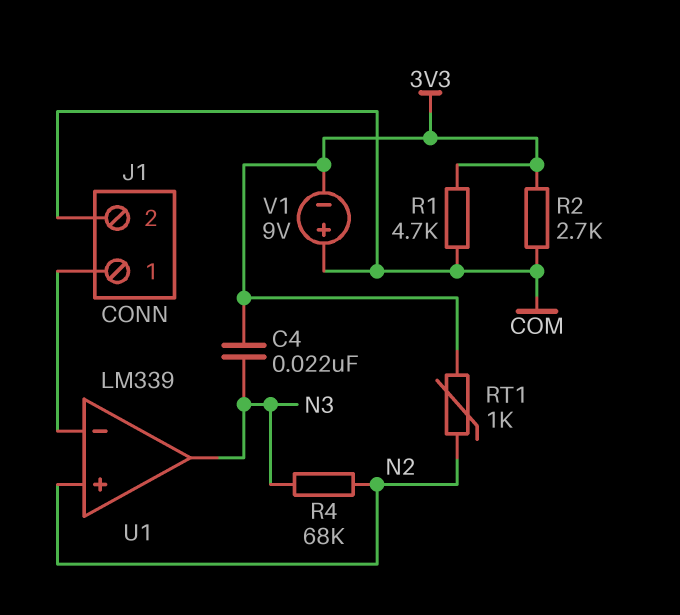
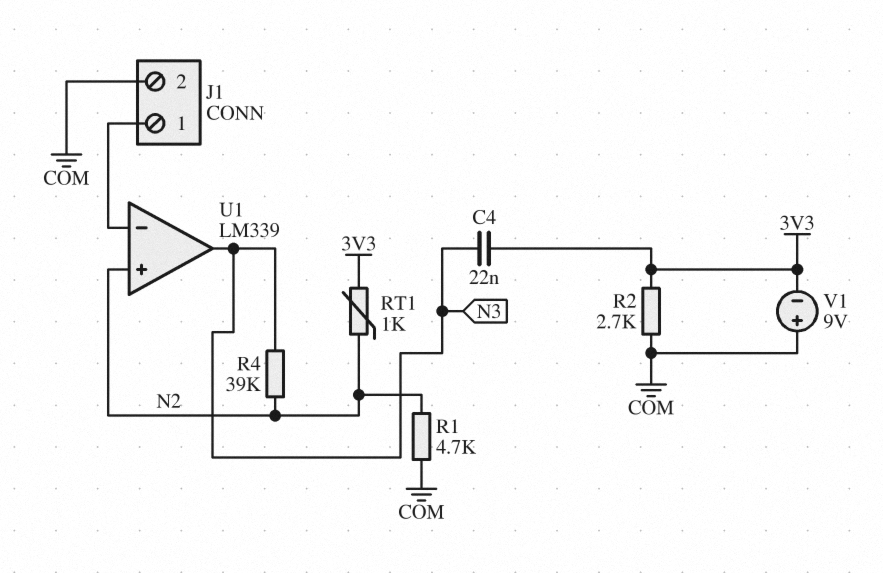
R1: 4.7k (3V3, COM) -> 4.7k (COM, N2)
R4: 68k (N2, N3) -> 39k (N2, N3)

